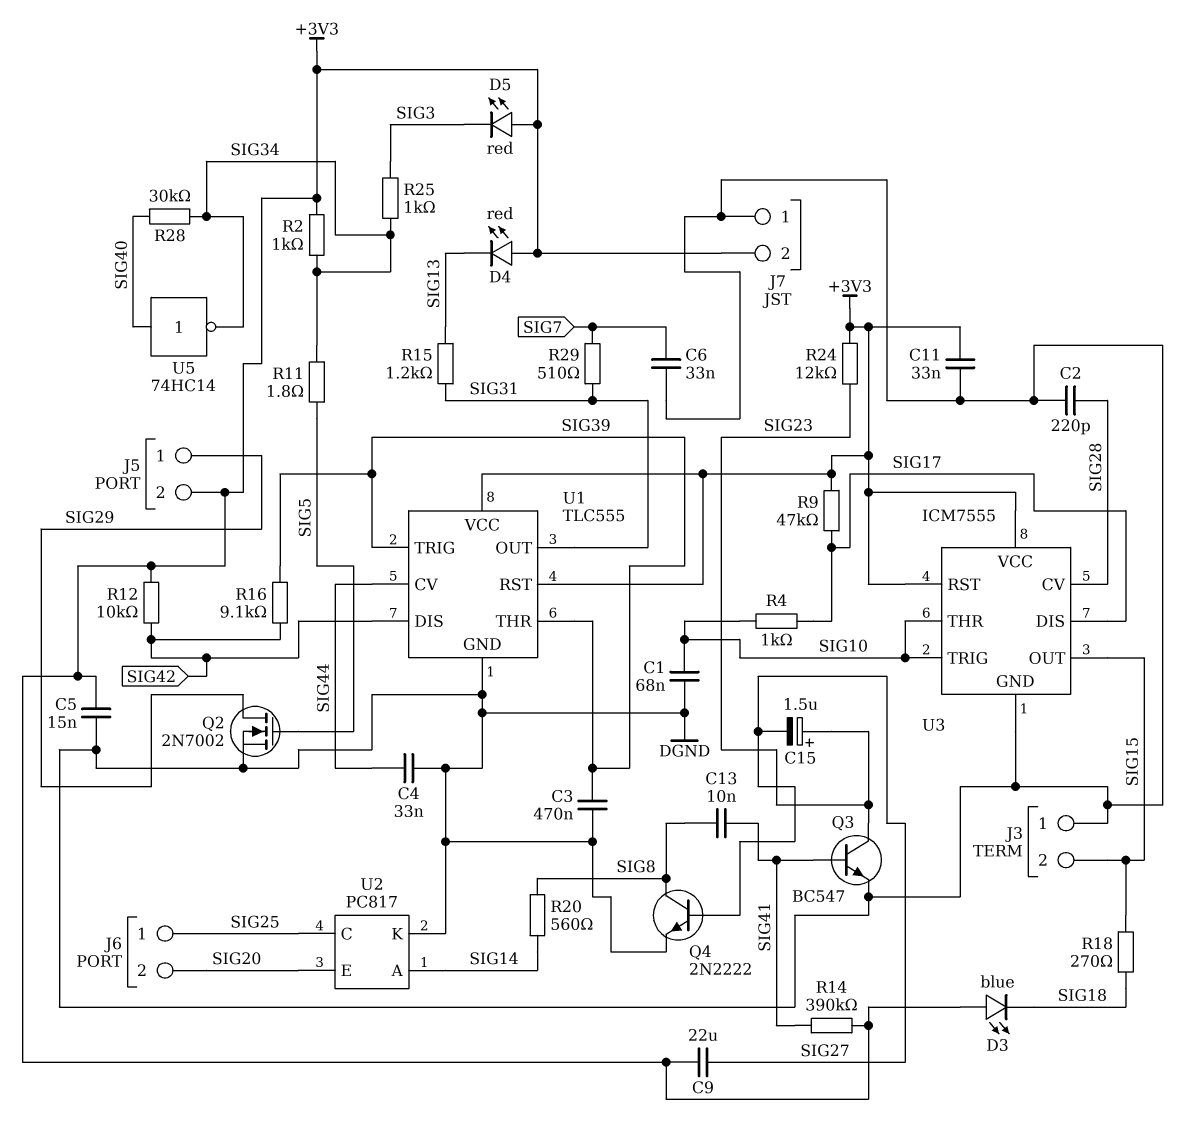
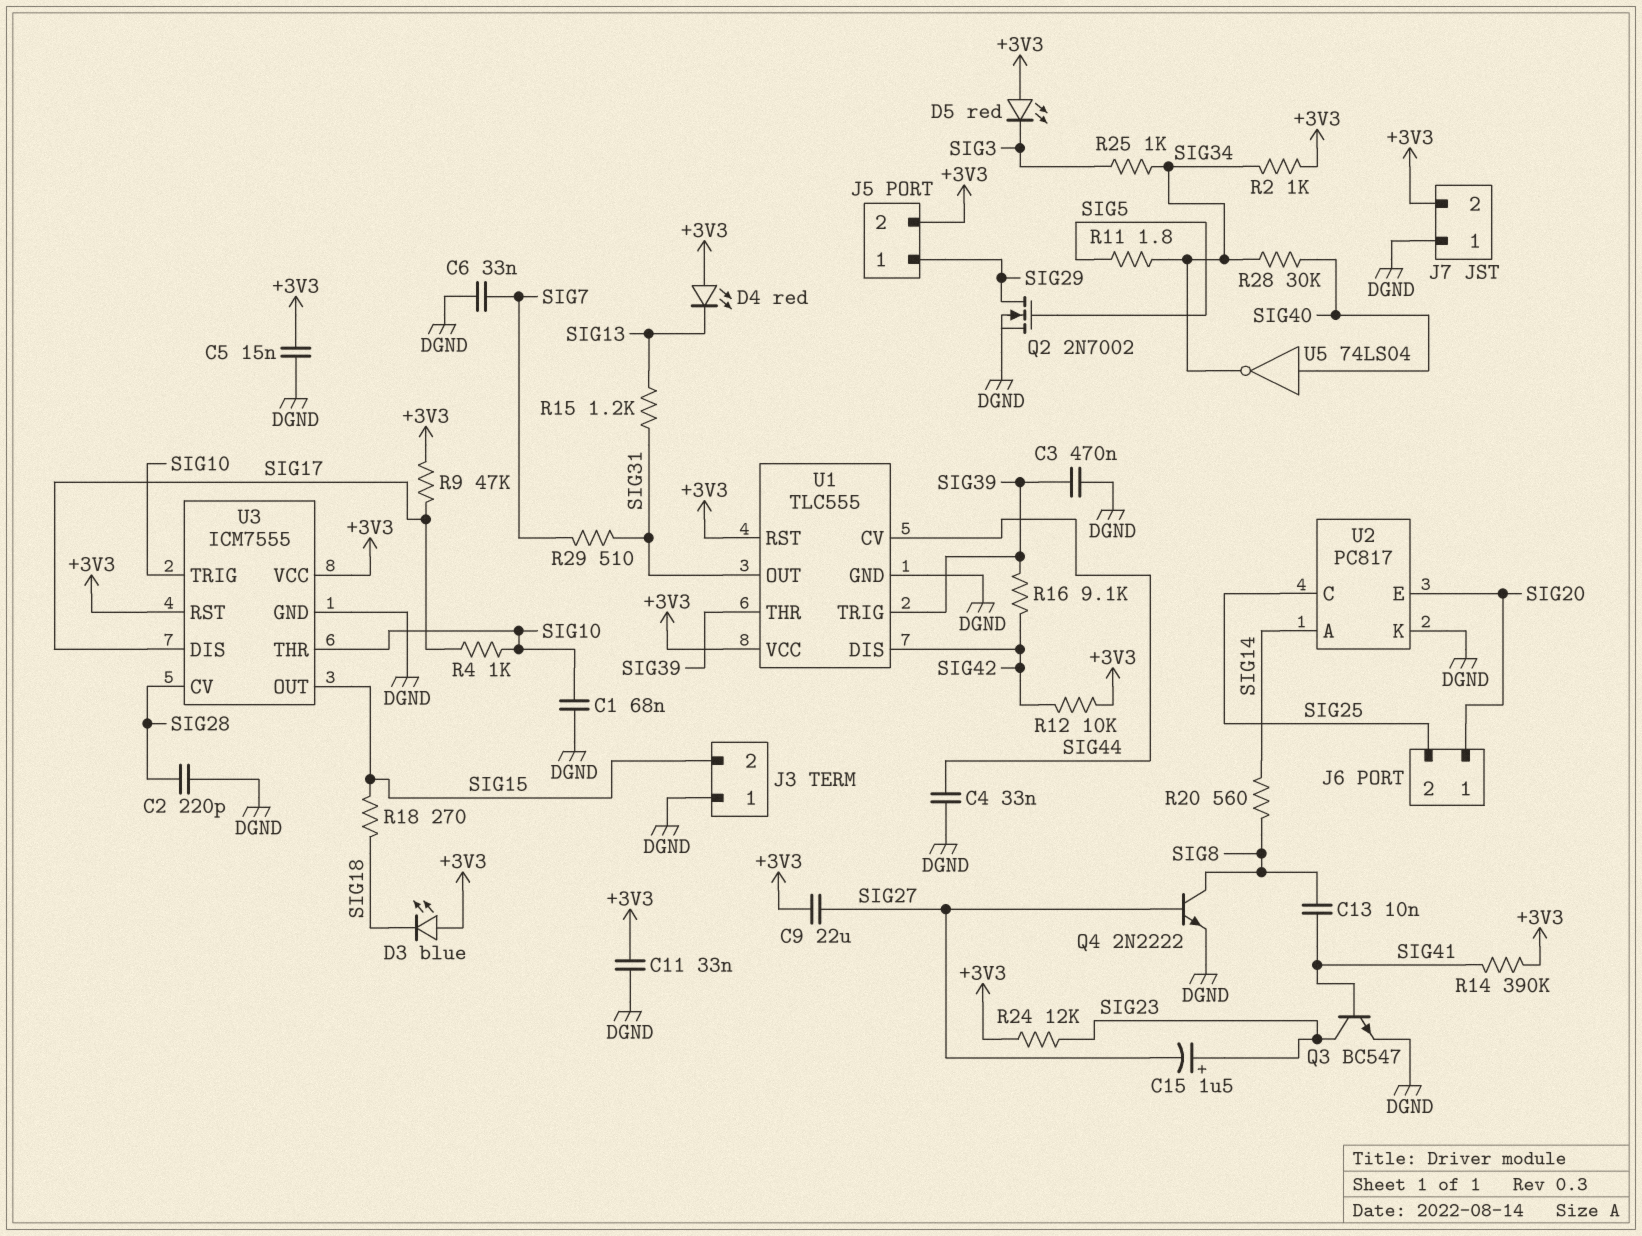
J6 pin 1: SIG25 -> SIG20
J6 pin 2: SIG20 -> SIG25
U5: NOT 74HC14 (in SIG40, out SIG34) -> NOT 74LS04 (in SIG40, out SIG34)

